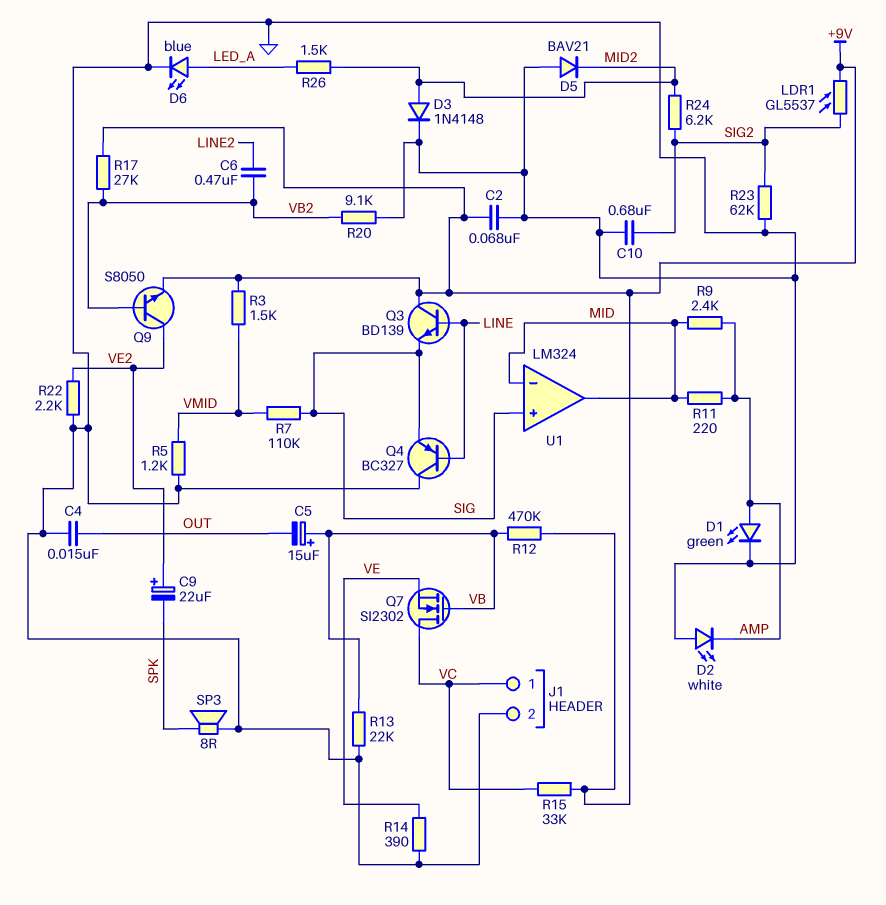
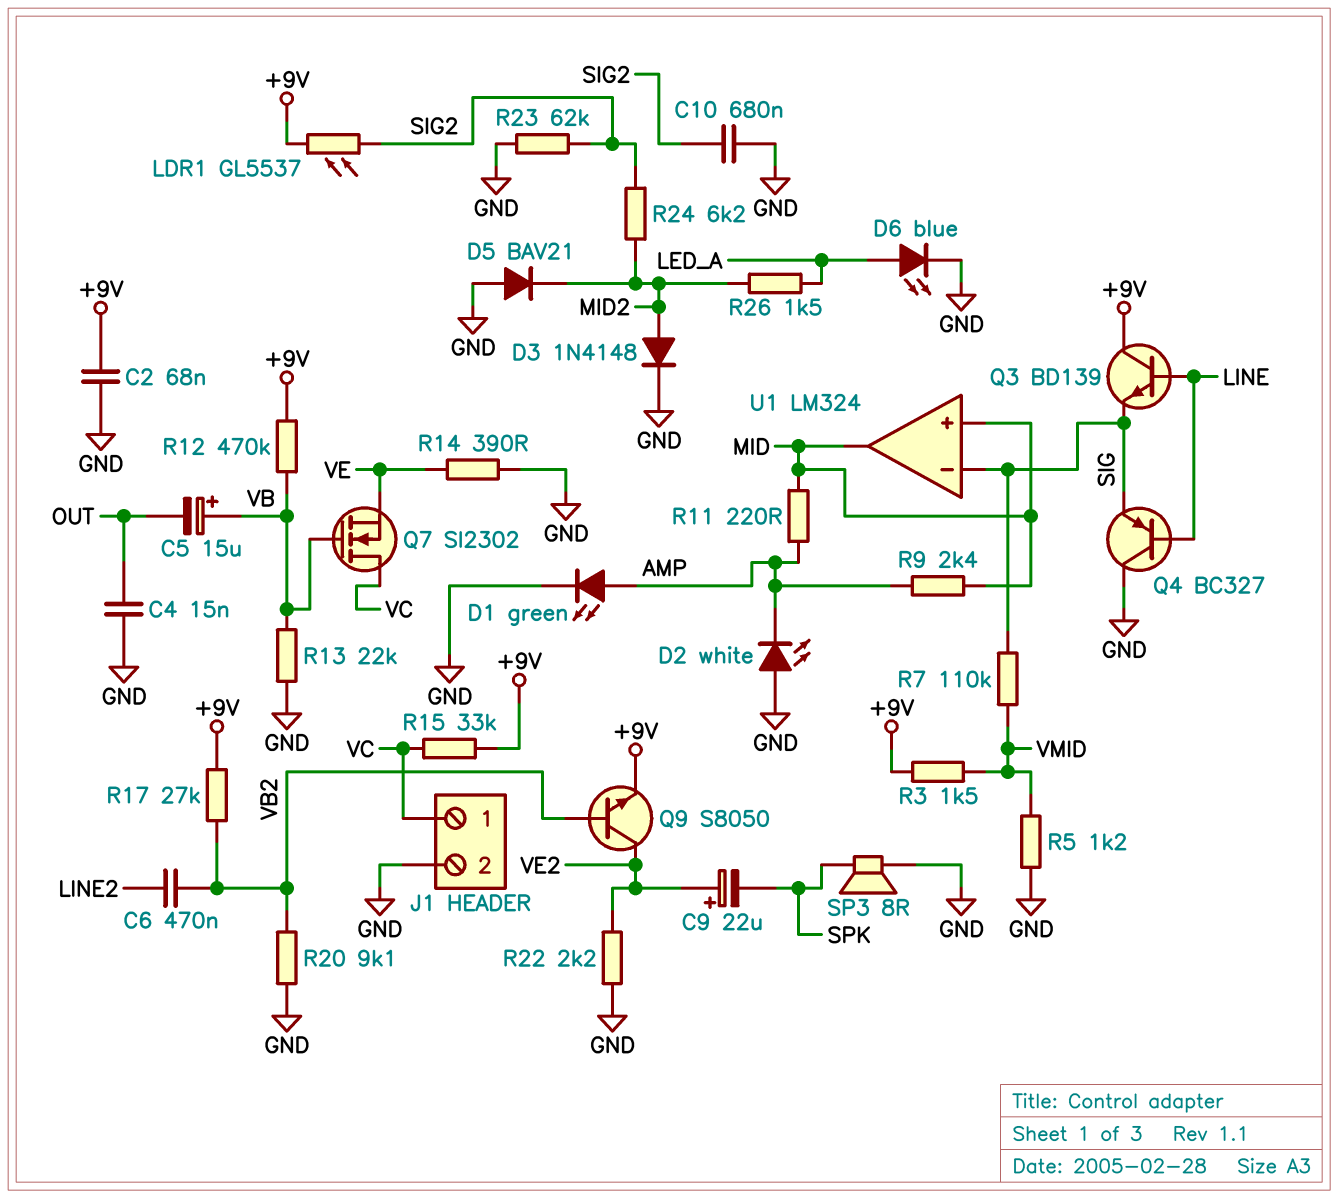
U1 pin in+: SIG -> MID
U1 pin in-: MID -> SIG

